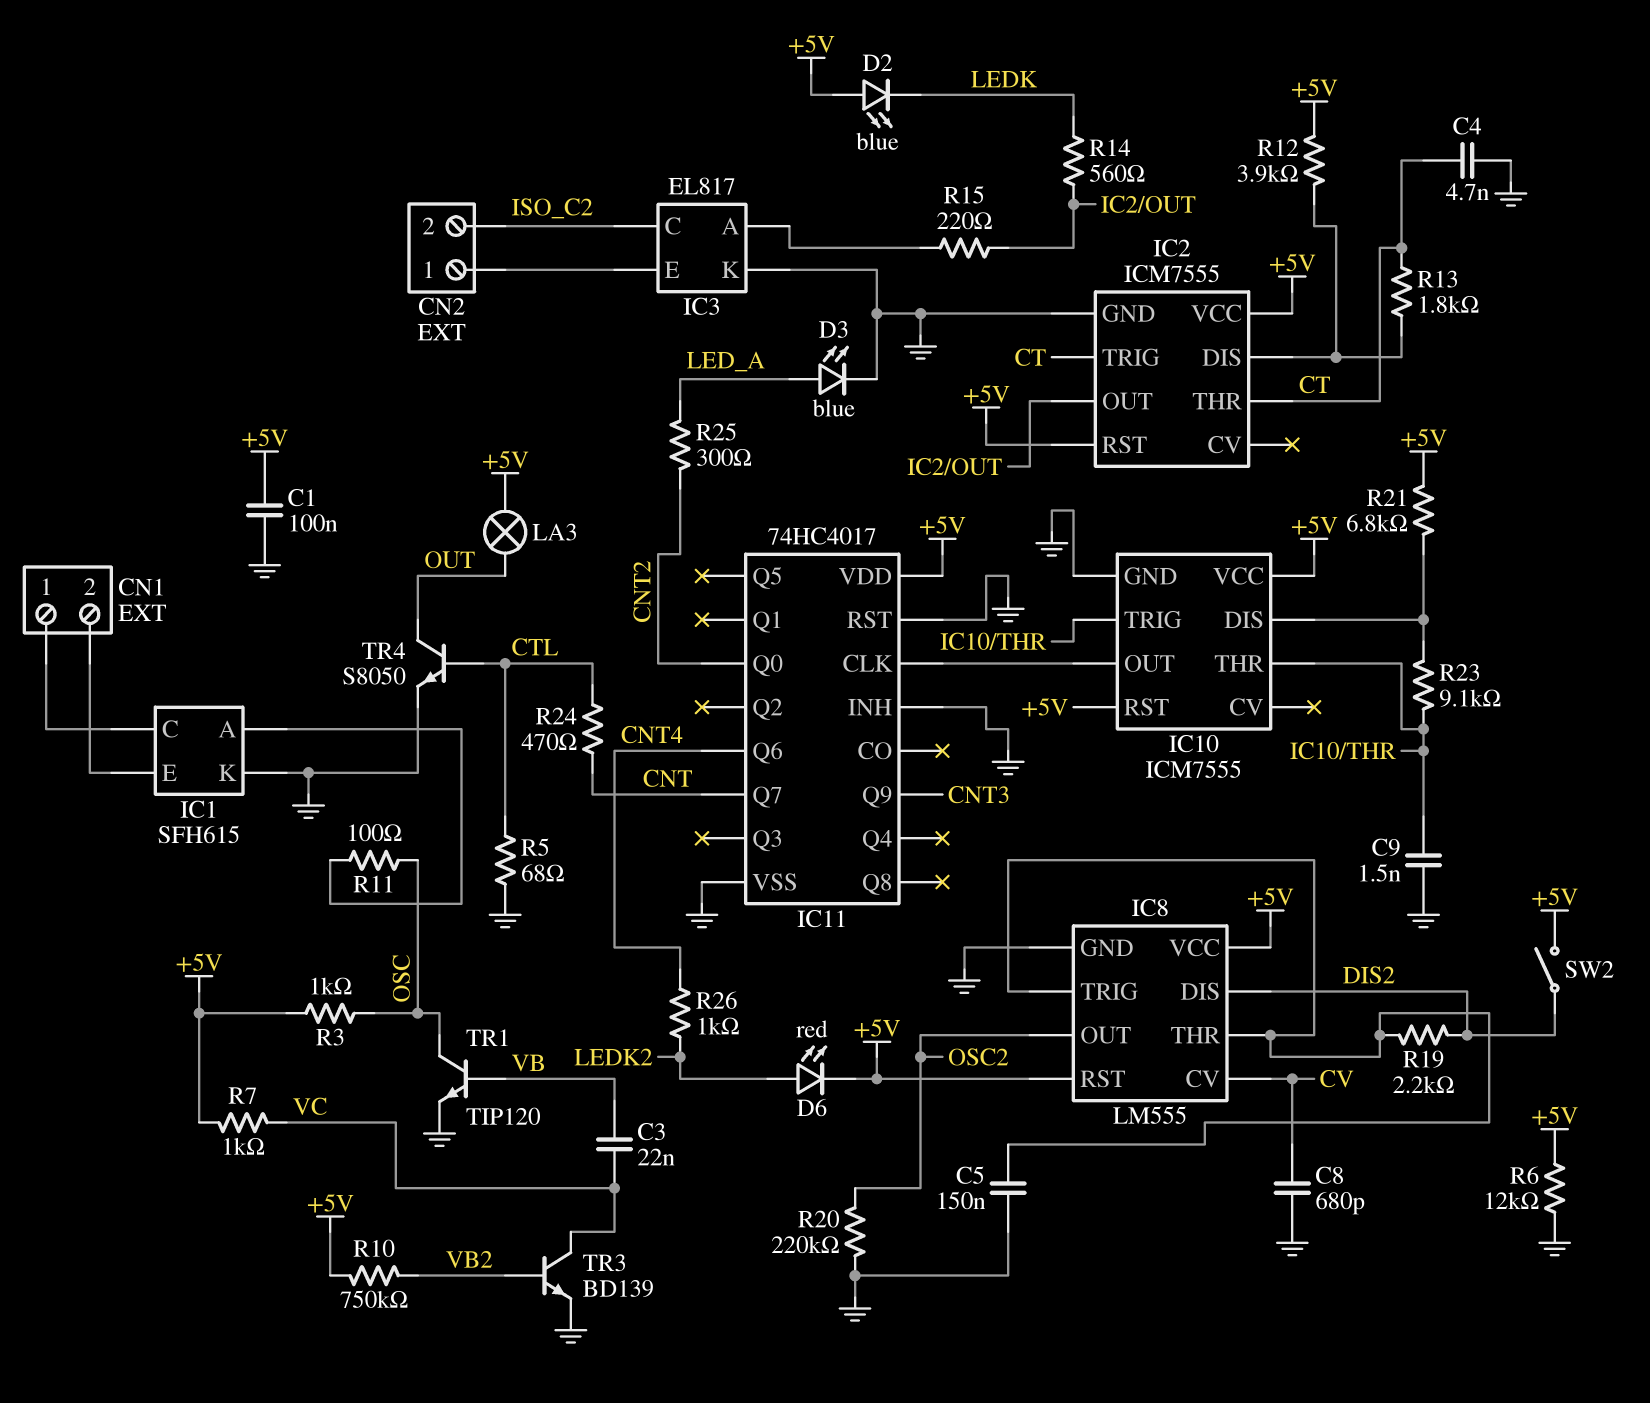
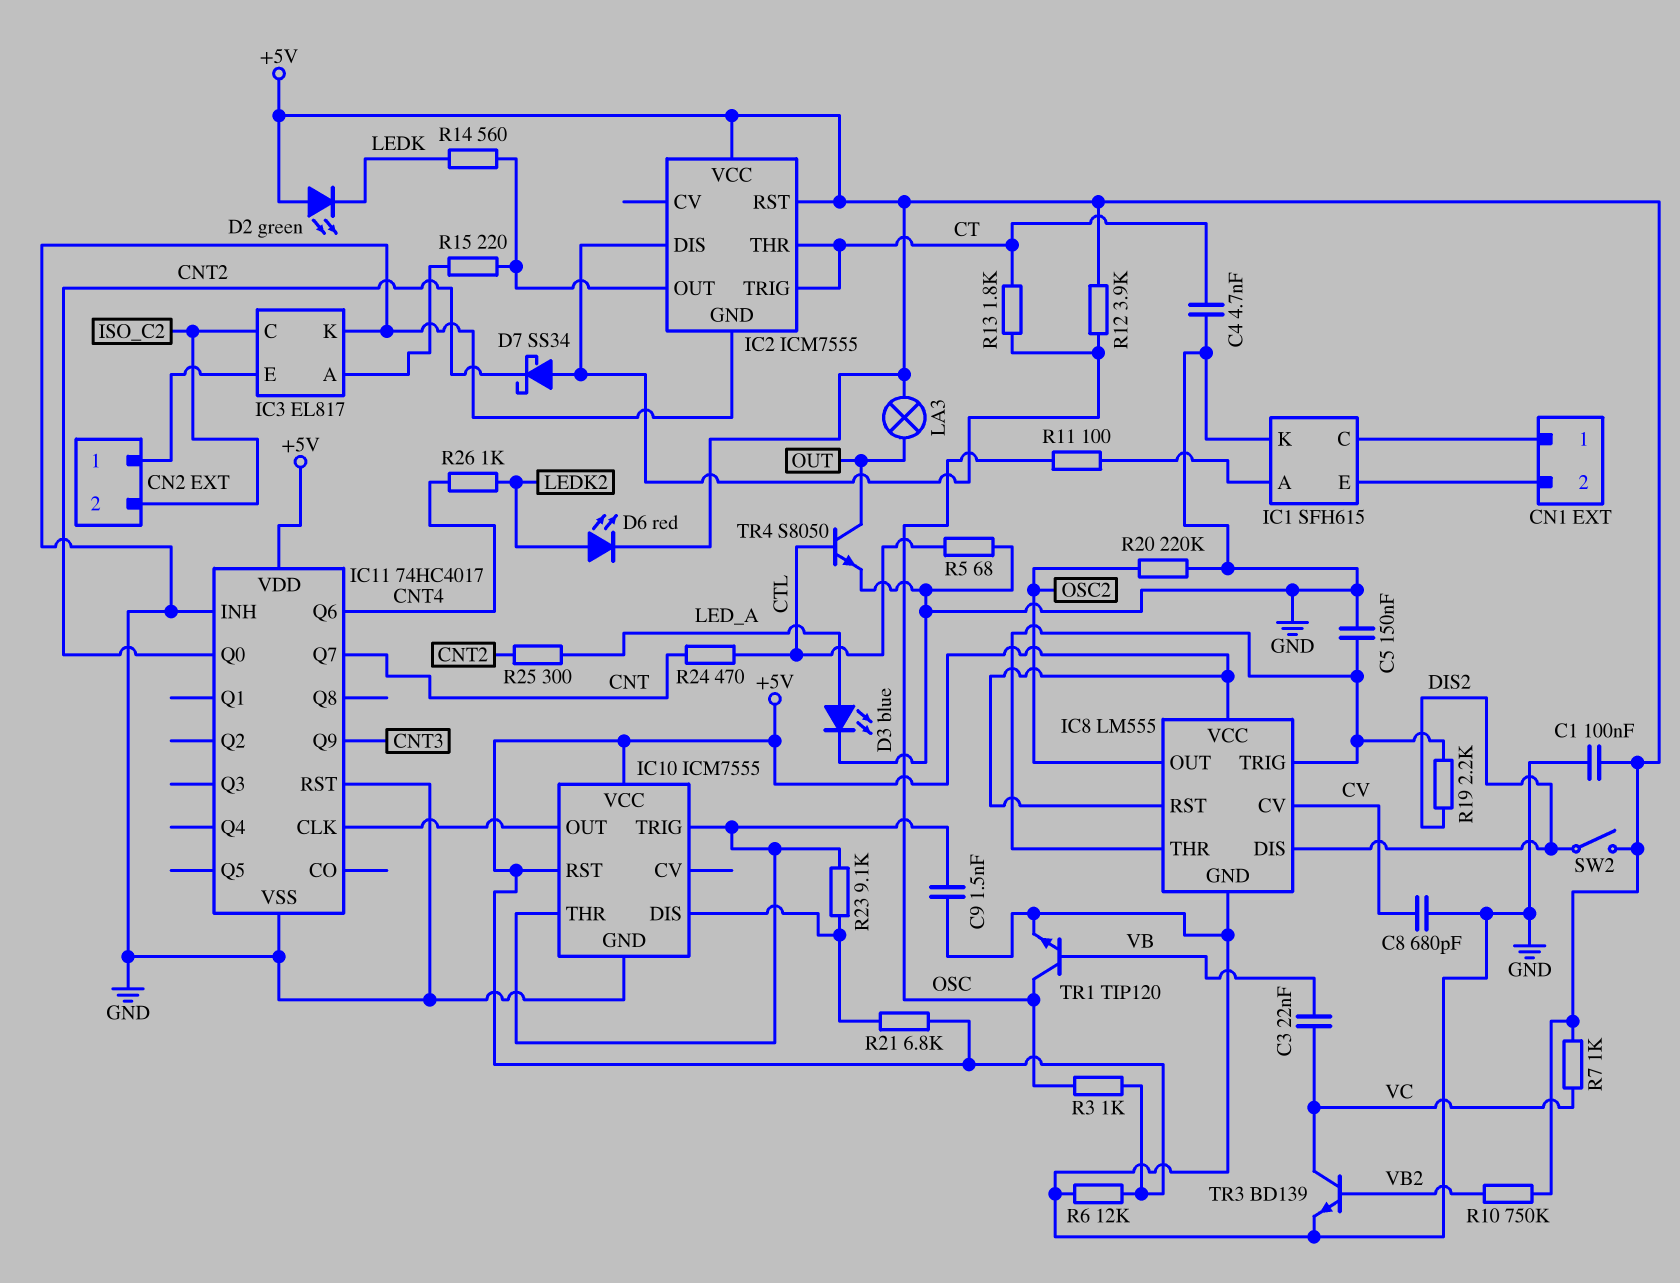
D2: LED blue (A +5V, K LEDK) -> LED green (A +5V, K LEDK)
D7: none -> schottky SS34 (A IC2/DIS, K CNT2)

